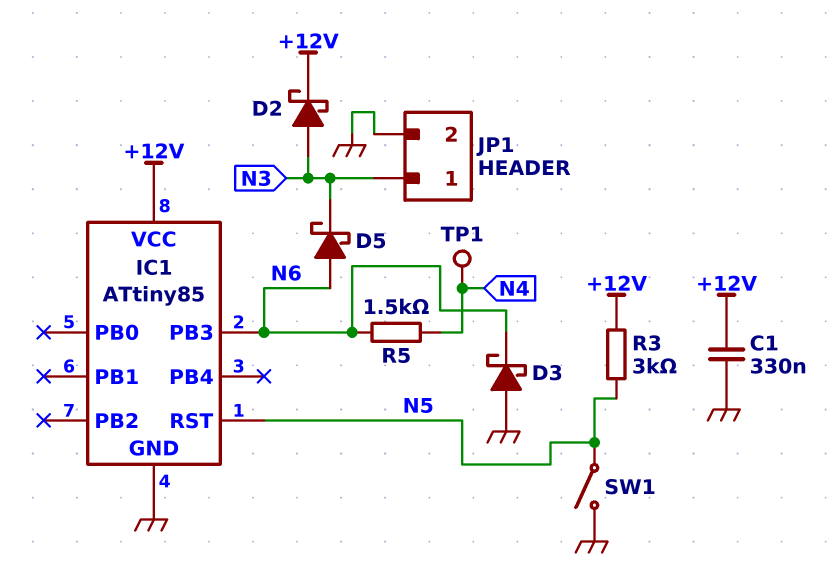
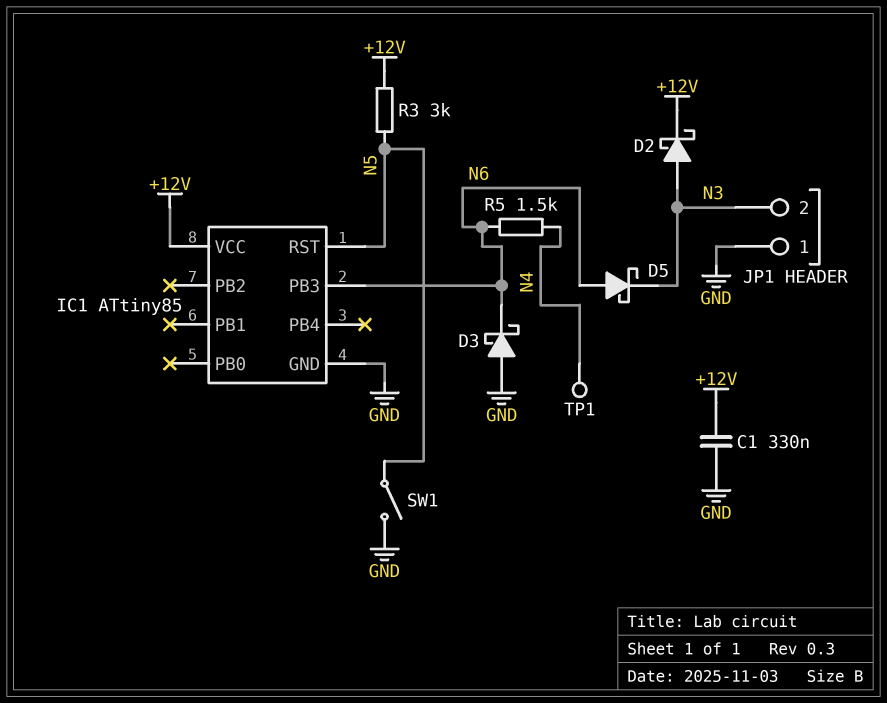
JP1 pin 1: N3 -> GND
JP1 pin 2: GND -> N3

